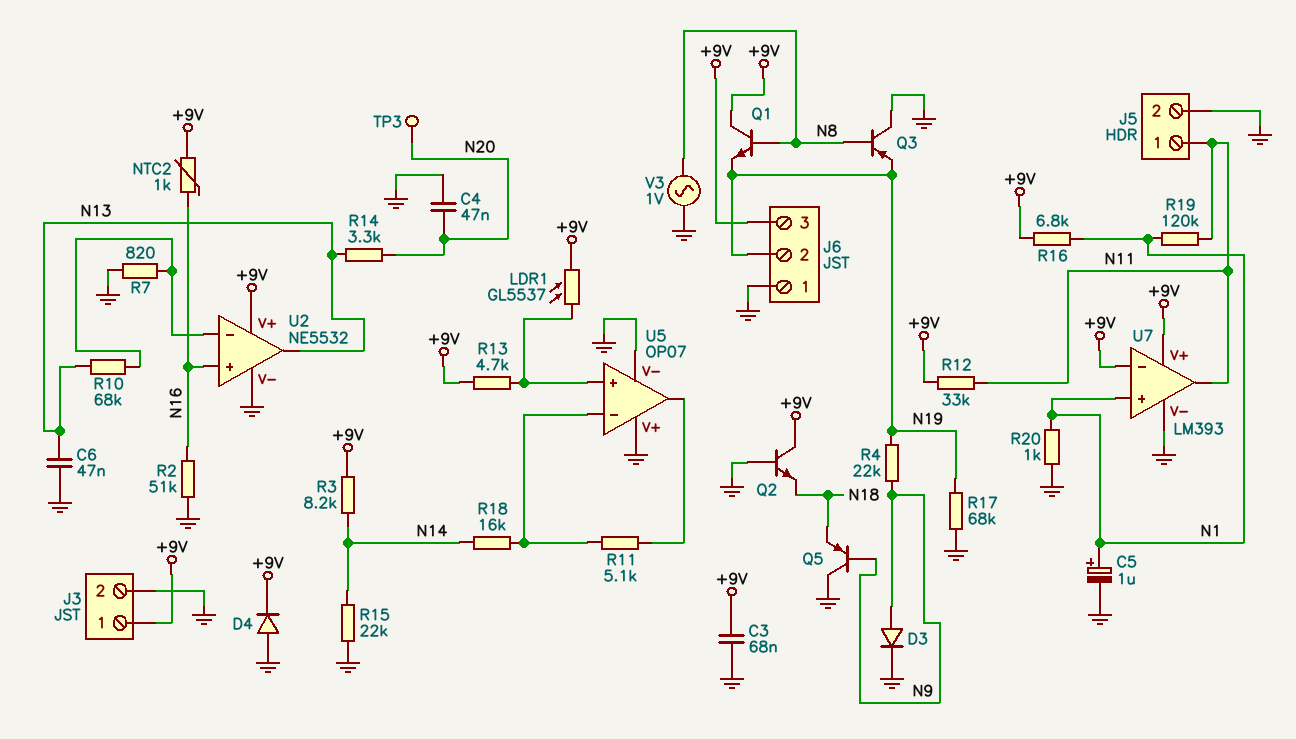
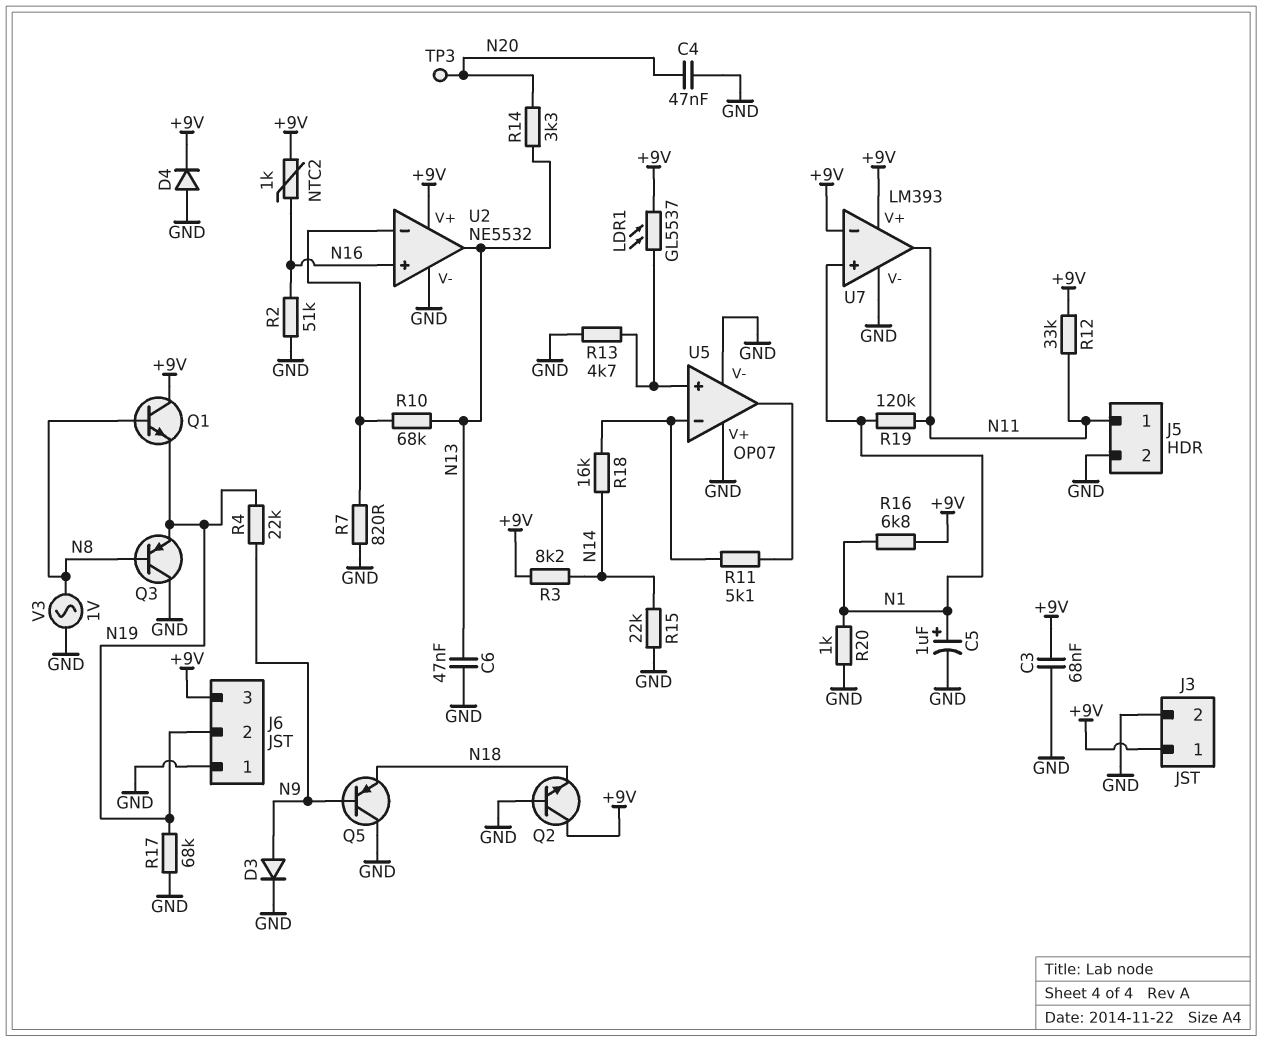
R13: 4.7k (+9V, U5/in+) -> 4.7k (GND, U5/in+)

